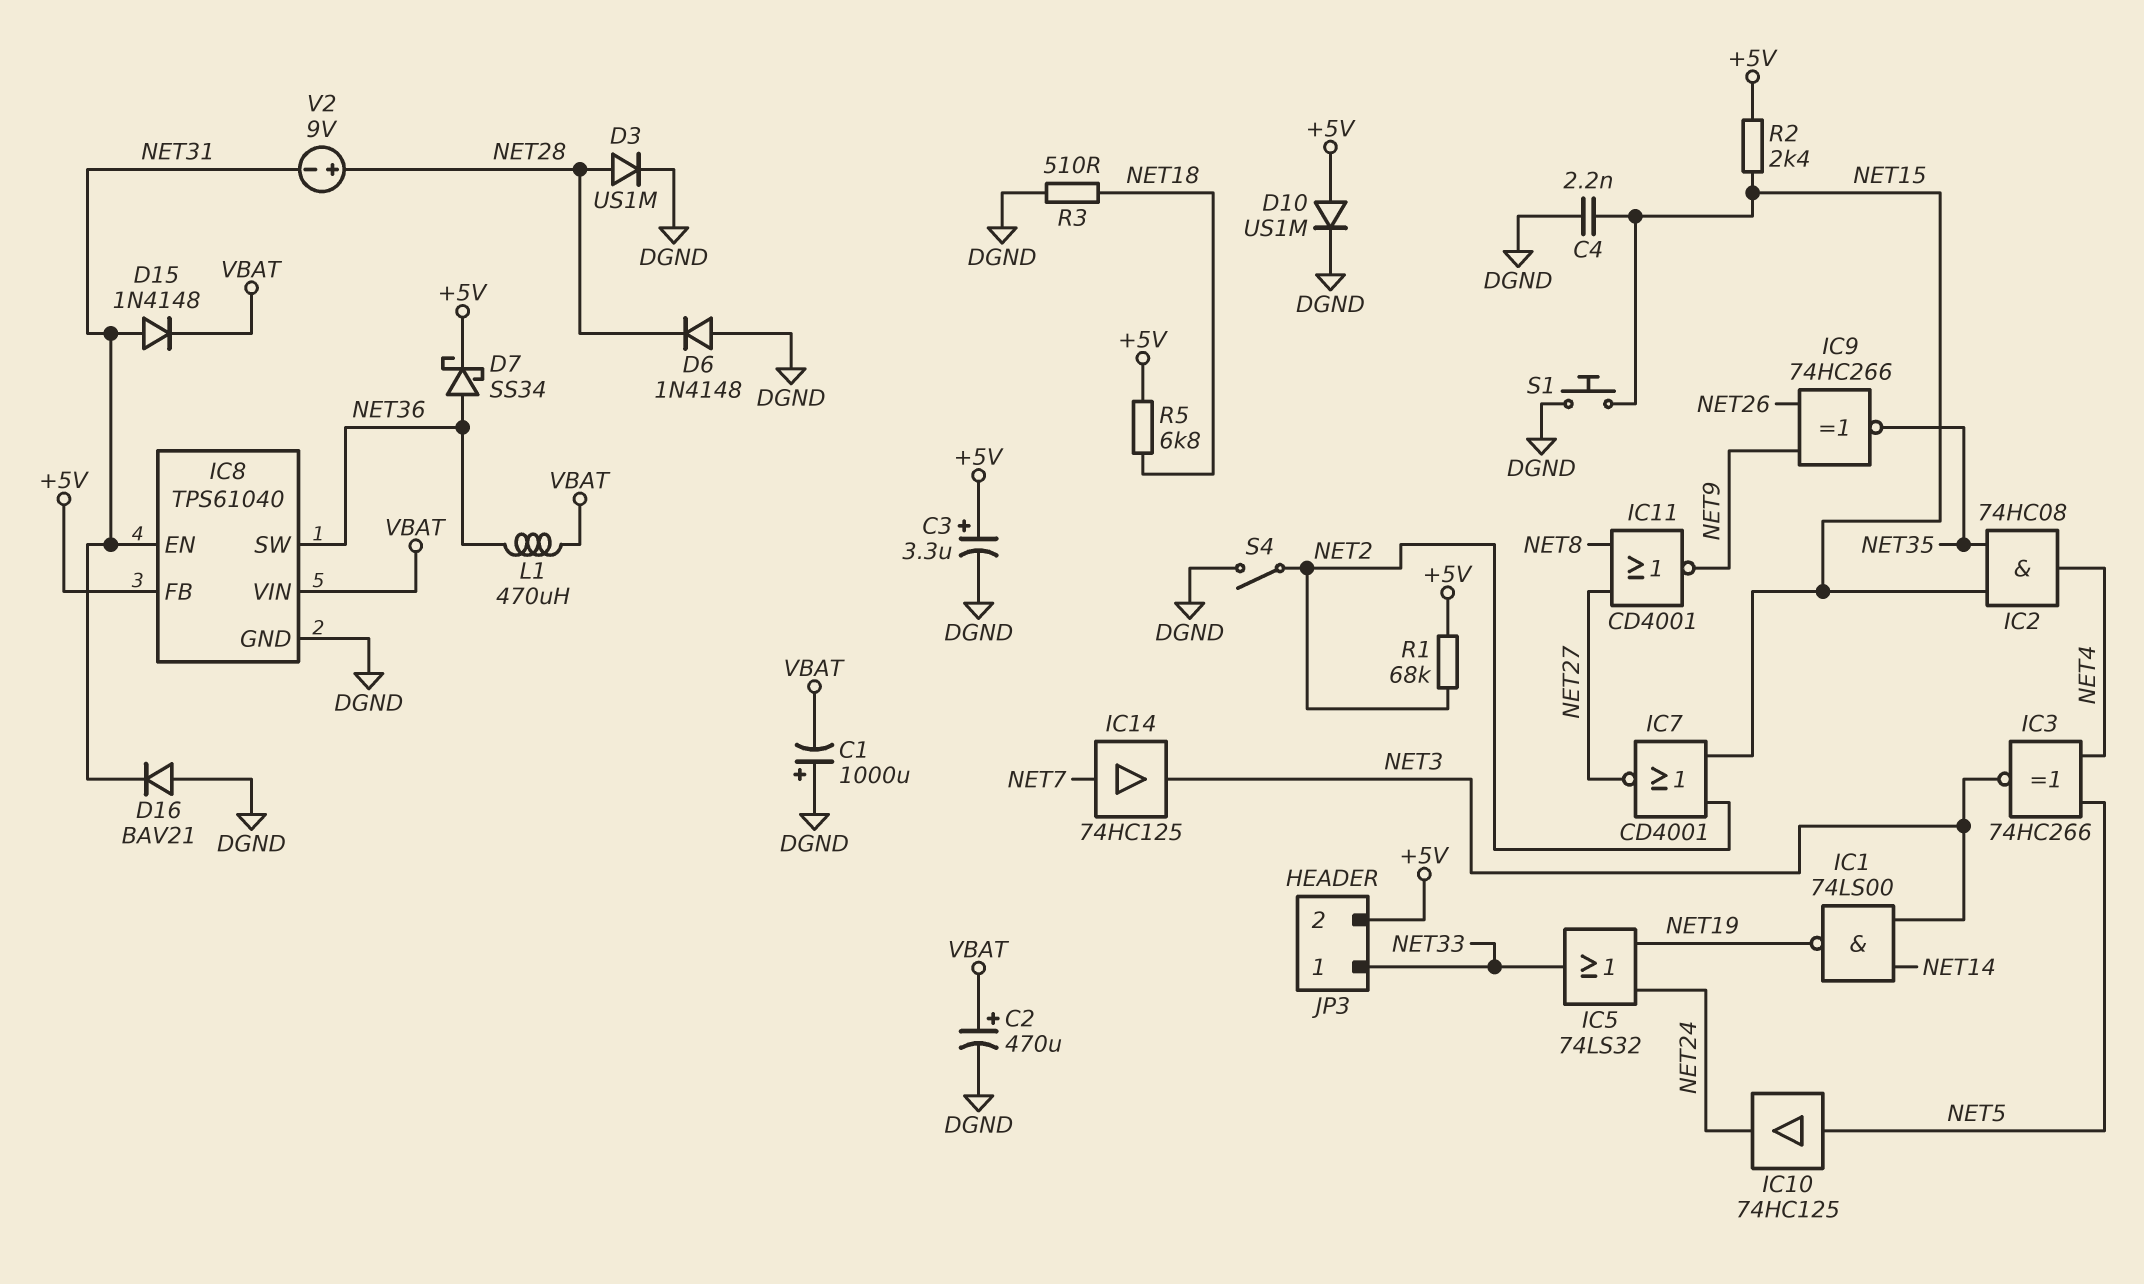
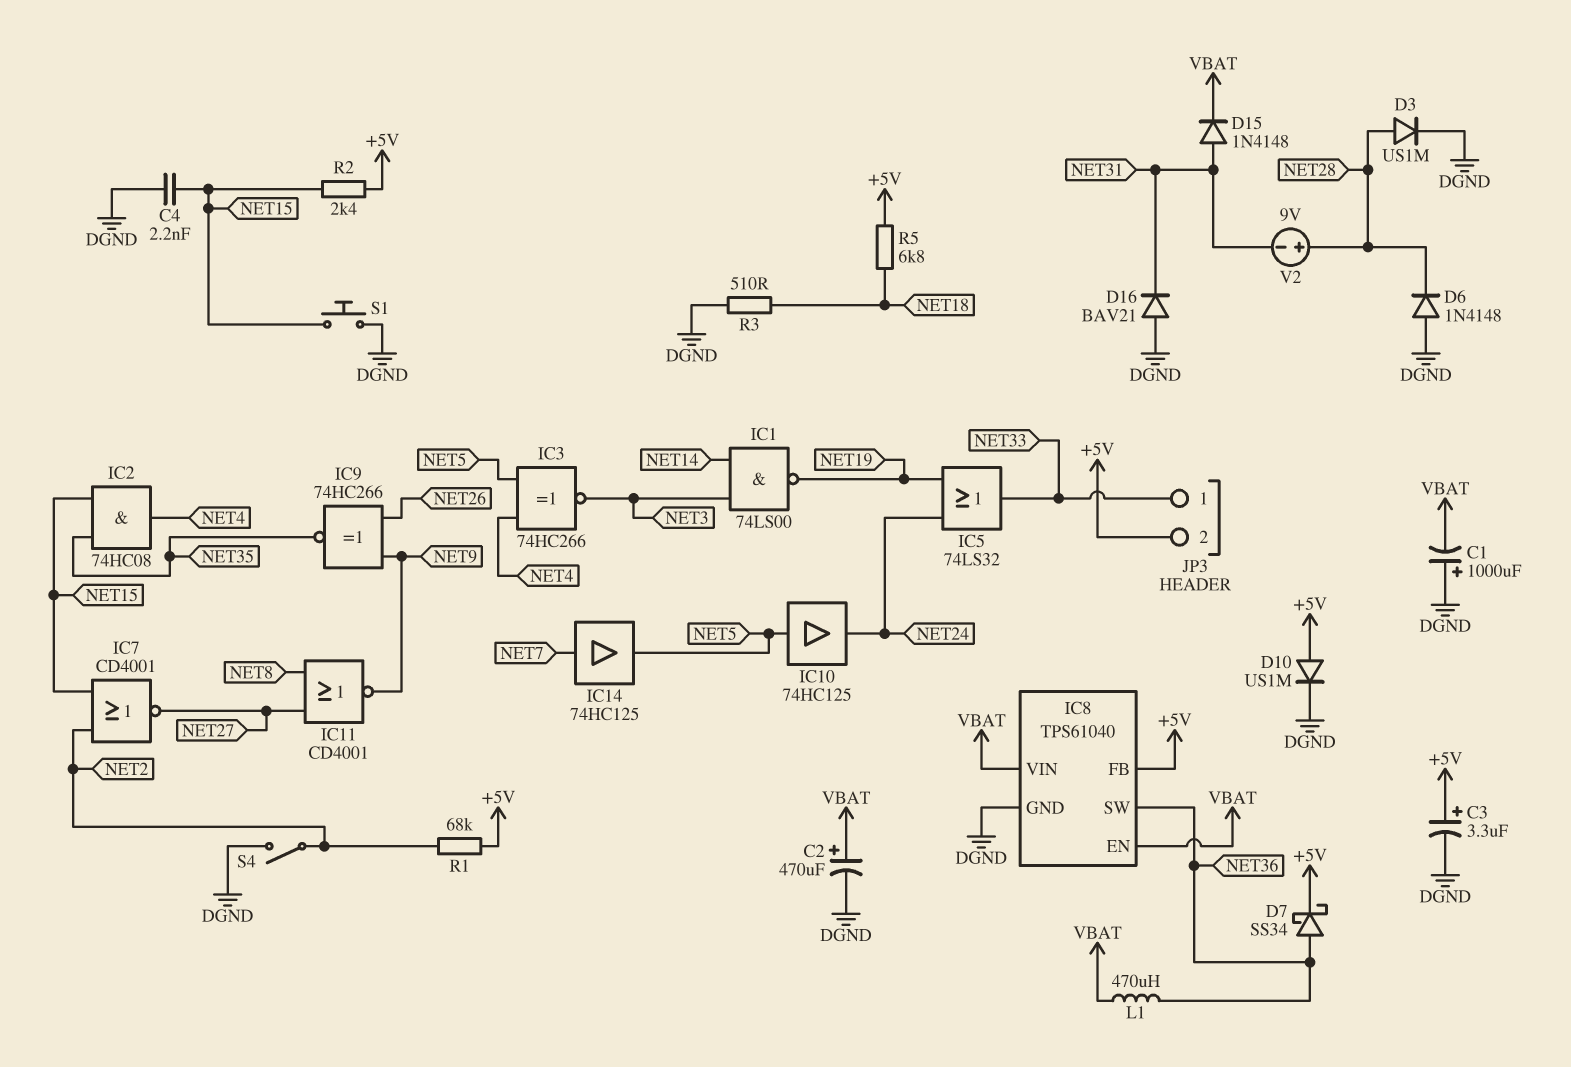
IC8 pin EN: NET31 -> VBAT
IC14: buffer 74HC125 (in NET7, out NET3) -> buffer 74HC125 (in NET7, out NET5)

